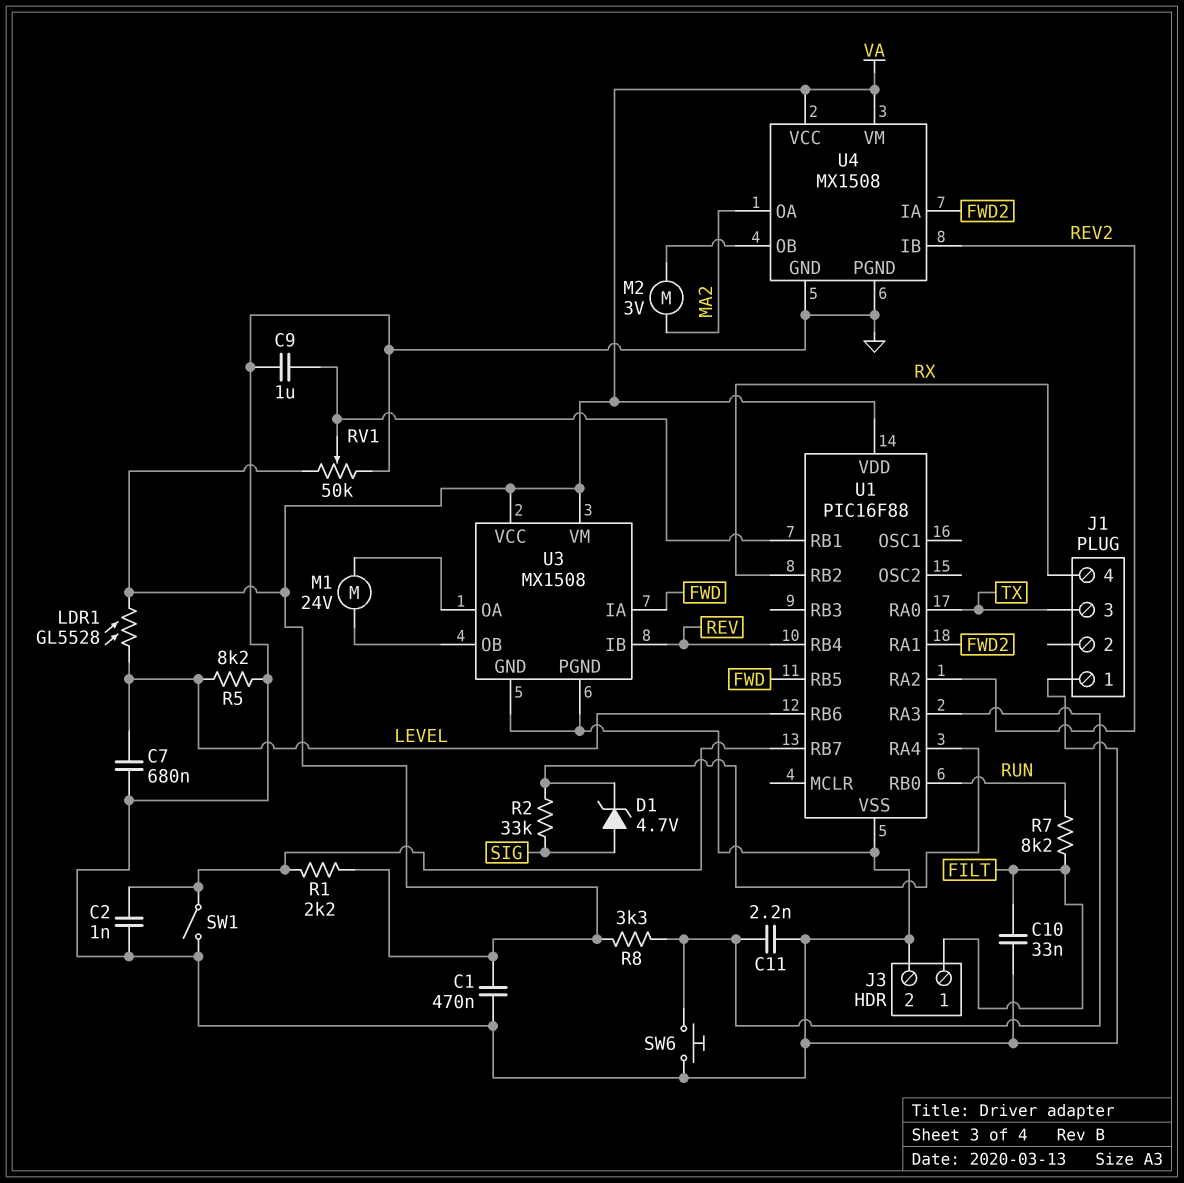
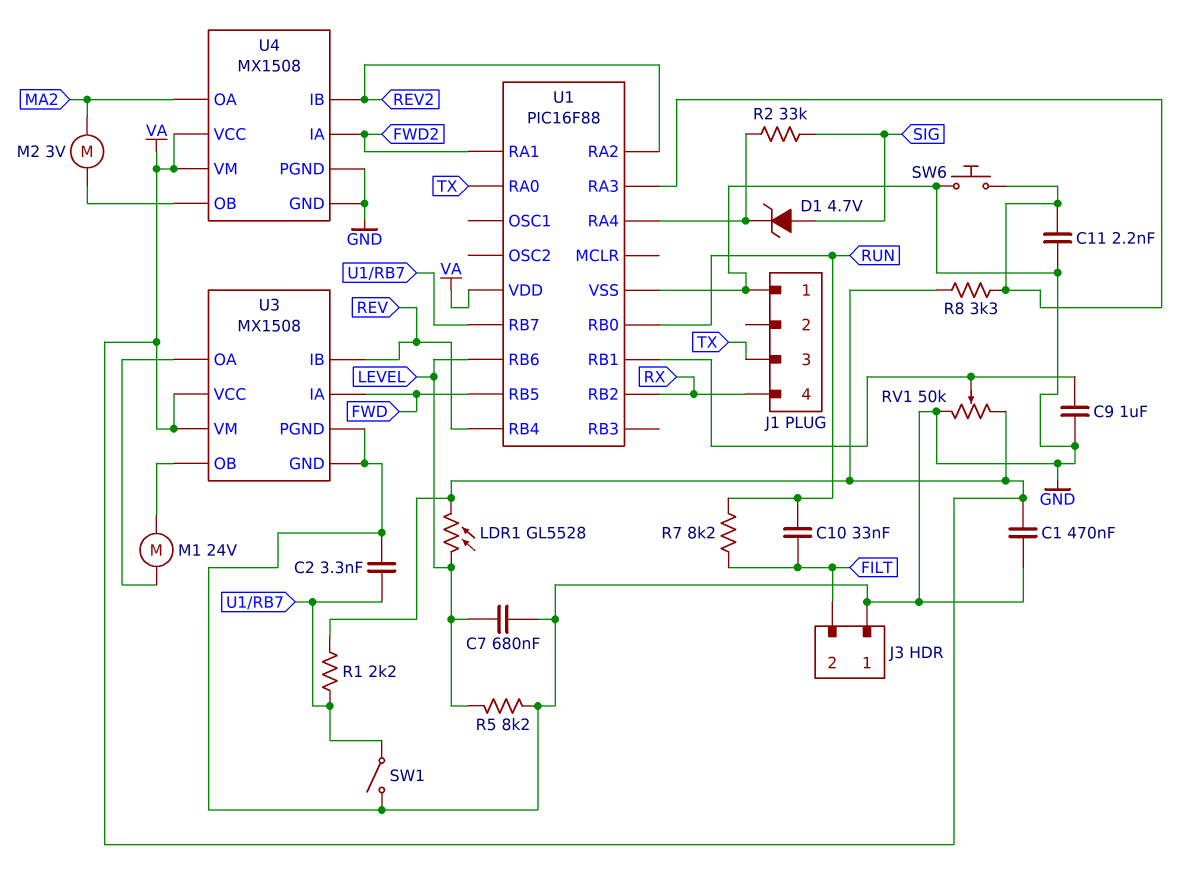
C2: 1nF (GND, U1/RB7) -> 3.3nF (GND, U1/RB7)
C10: 33nF (FILT, GND) -> 33nF (FILT, RUN)
J3 pin 1: FILT -> GND
J3 pin 2: GND -> FILT

